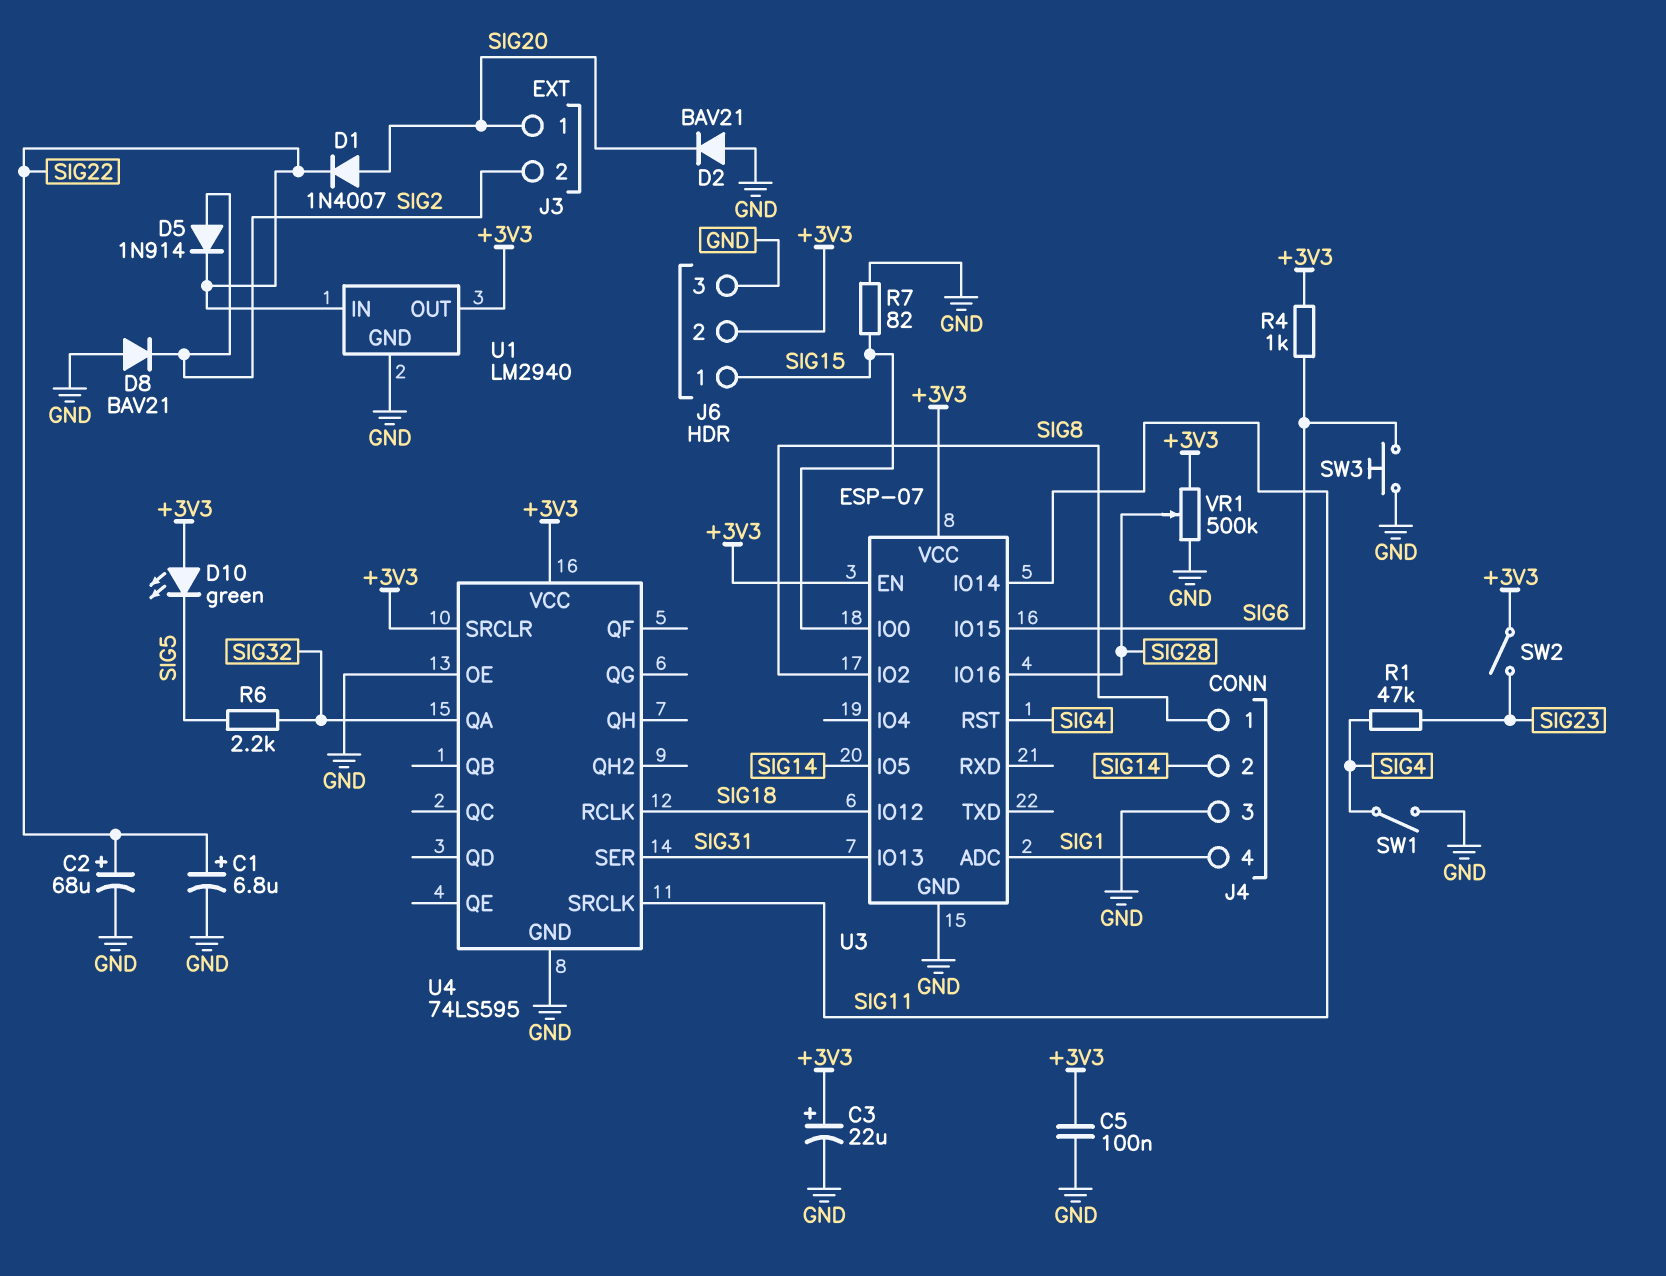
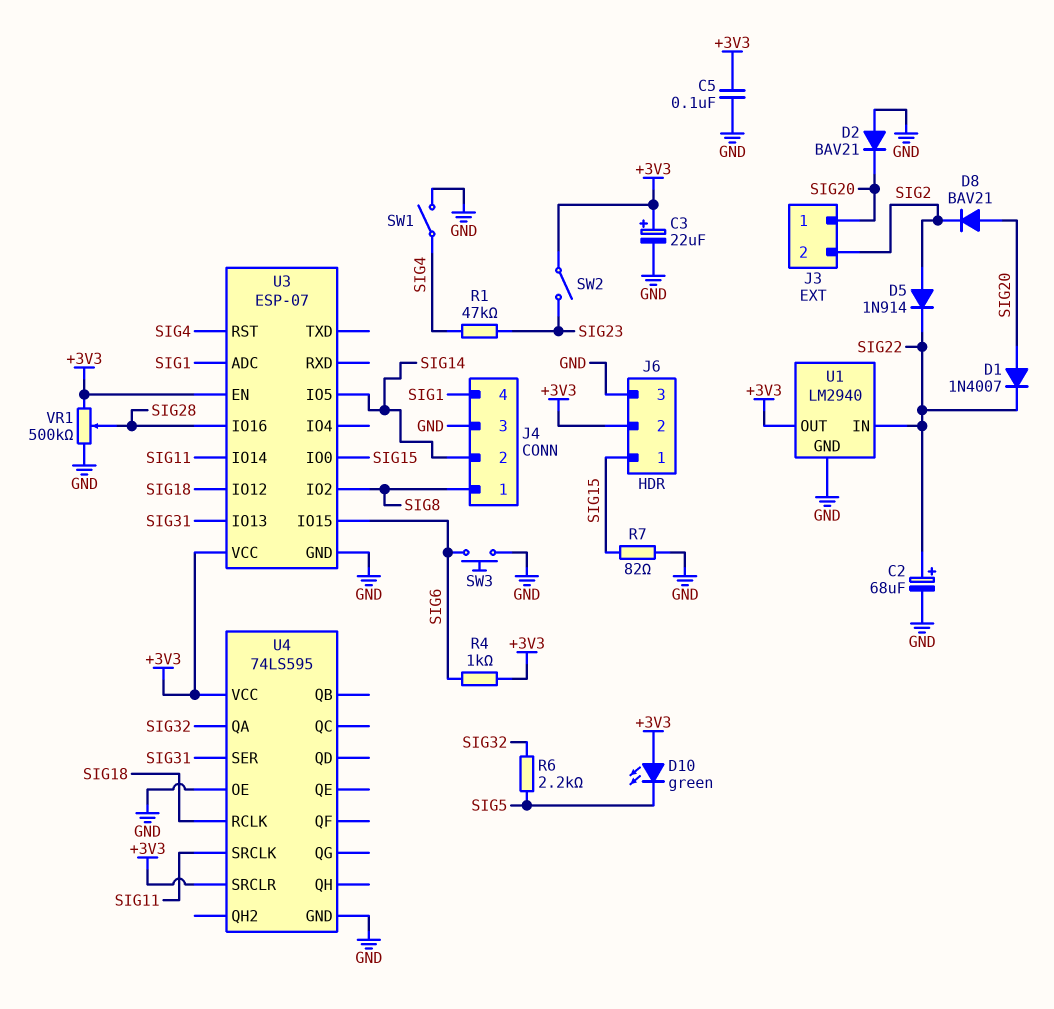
C1: 6.8uF (plus SIG22, minus GND) -> none
D8: diode BAV21 (A GND, K SIG2) -> diode BAV21 (A SIG20, K SIG2)

